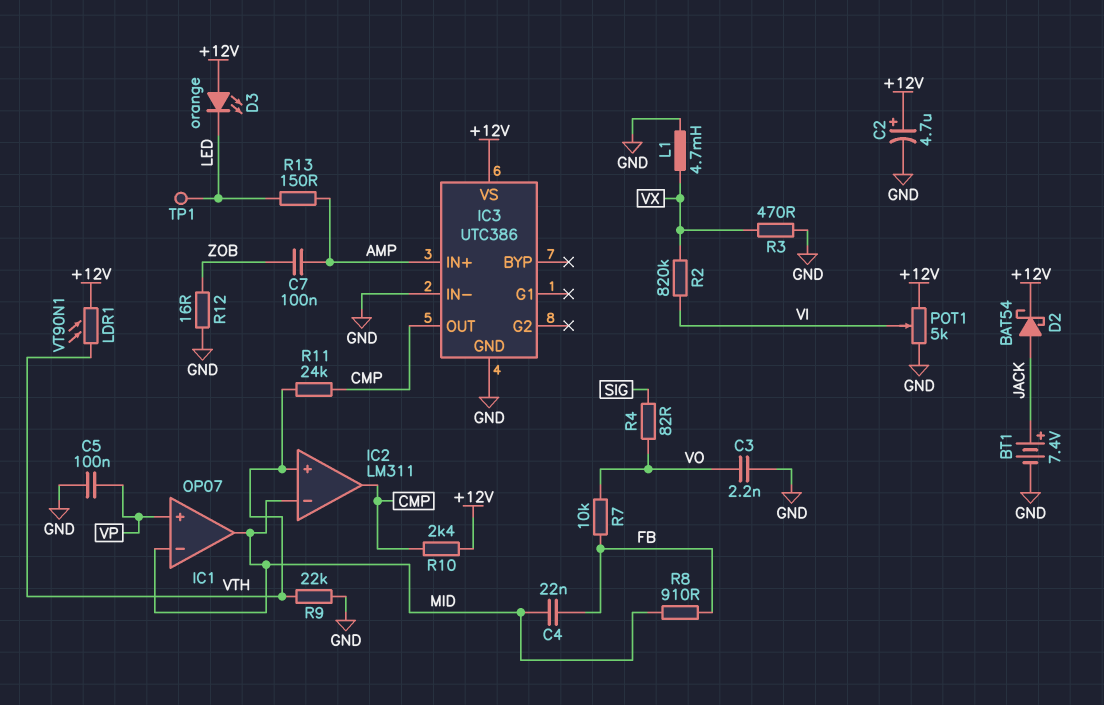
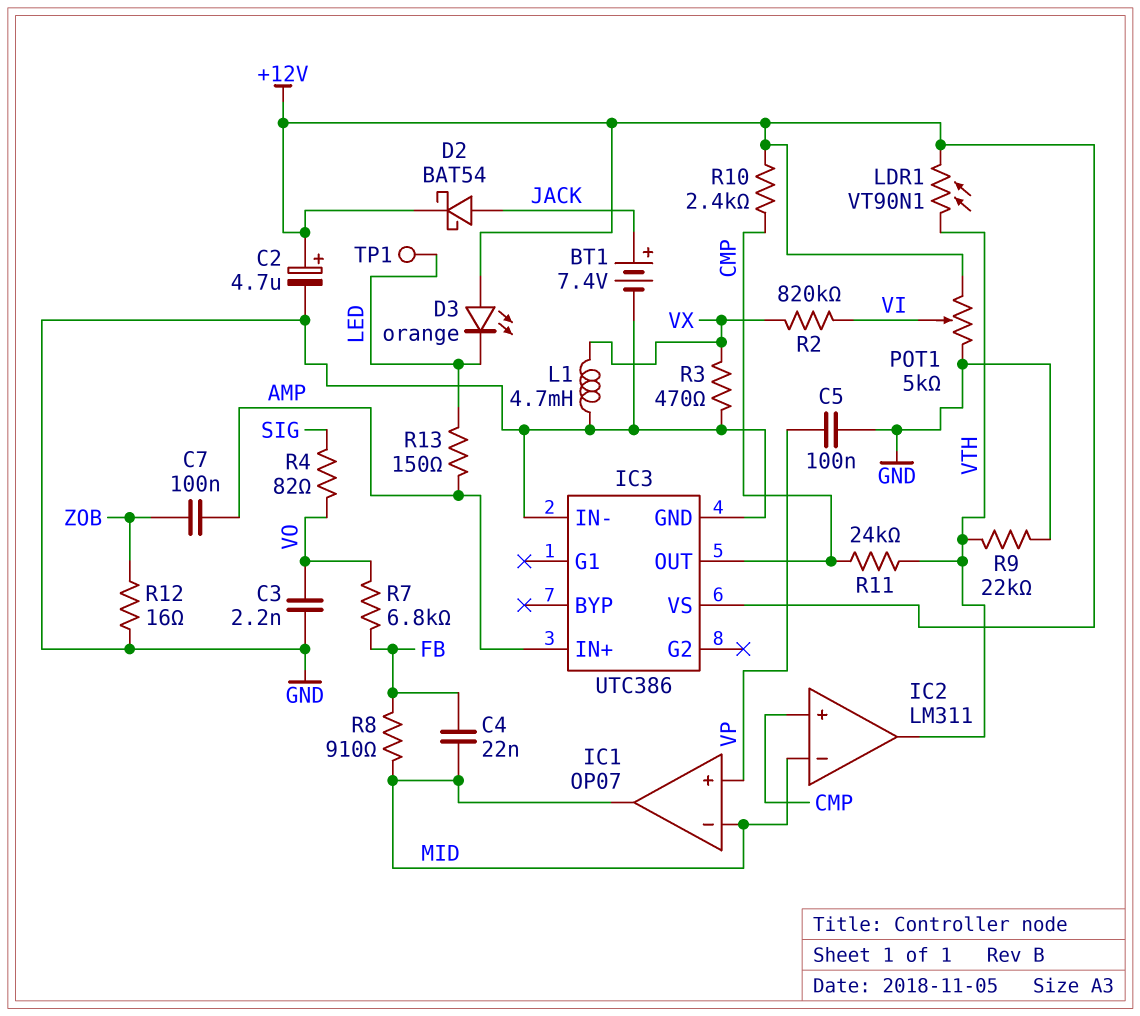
IC2 pin in+: VTH -> CMP
IC2 pin out: CMP -> VTH
R7: 10k (FB, VO) -> 6.8k (FB, VO)

